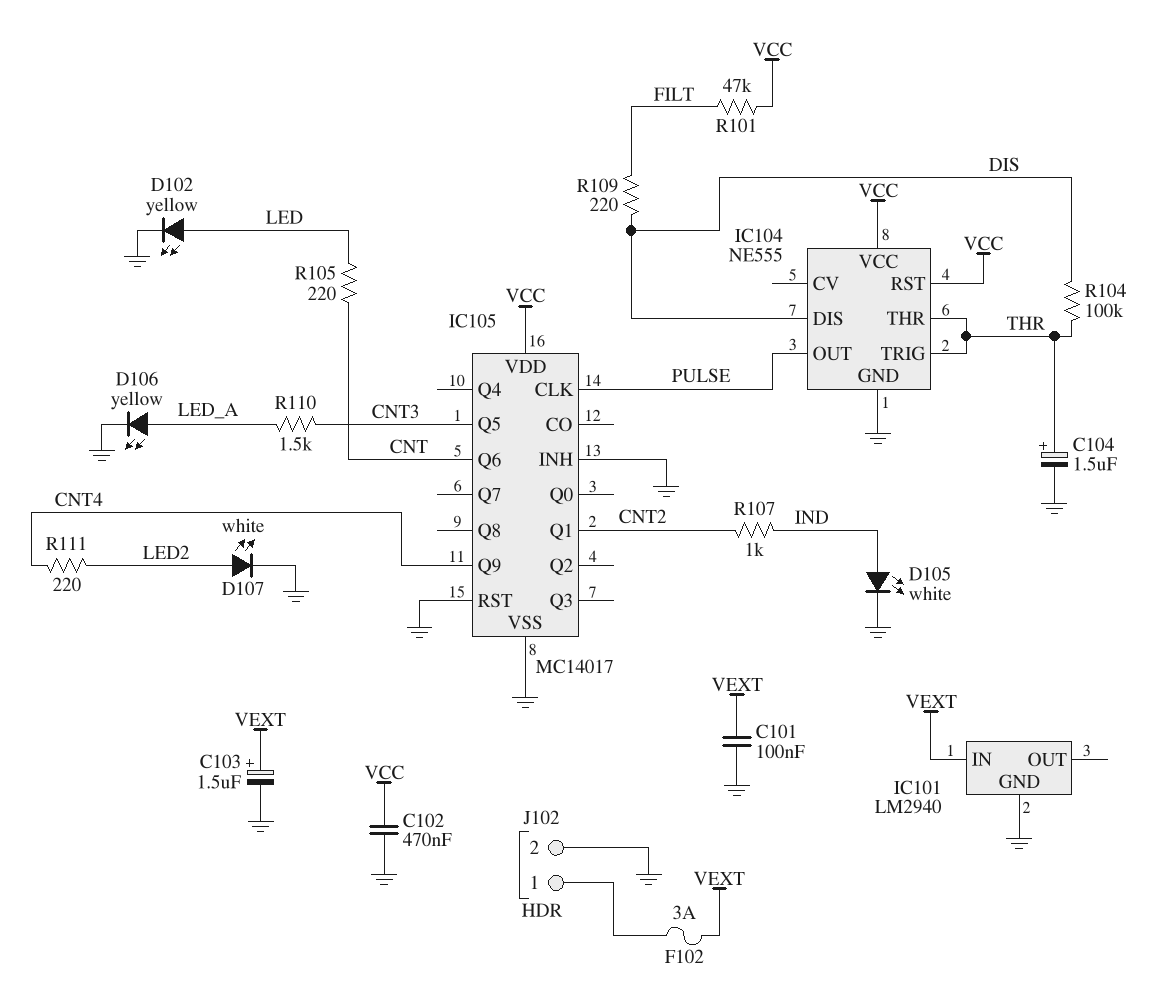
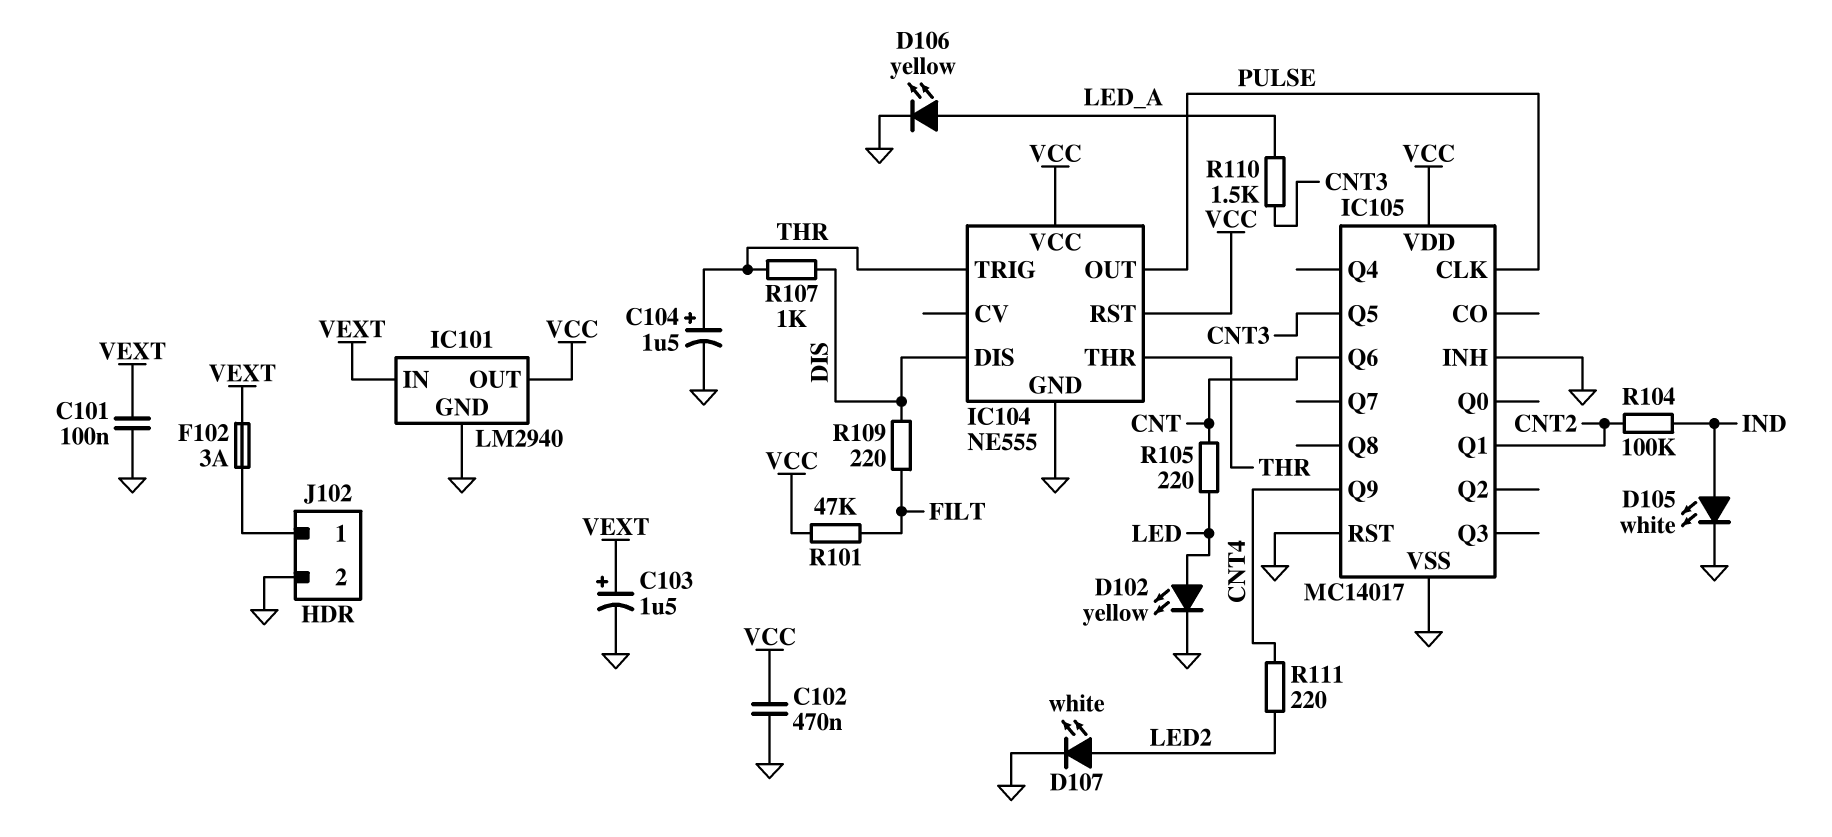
IC101 pin OUT: none -> VCC
R104: 100k (DIS, THR) -> 100k (CNT2, IND)
R107: 1k (CNT2, IND) -> 1k (DIS, THR)

